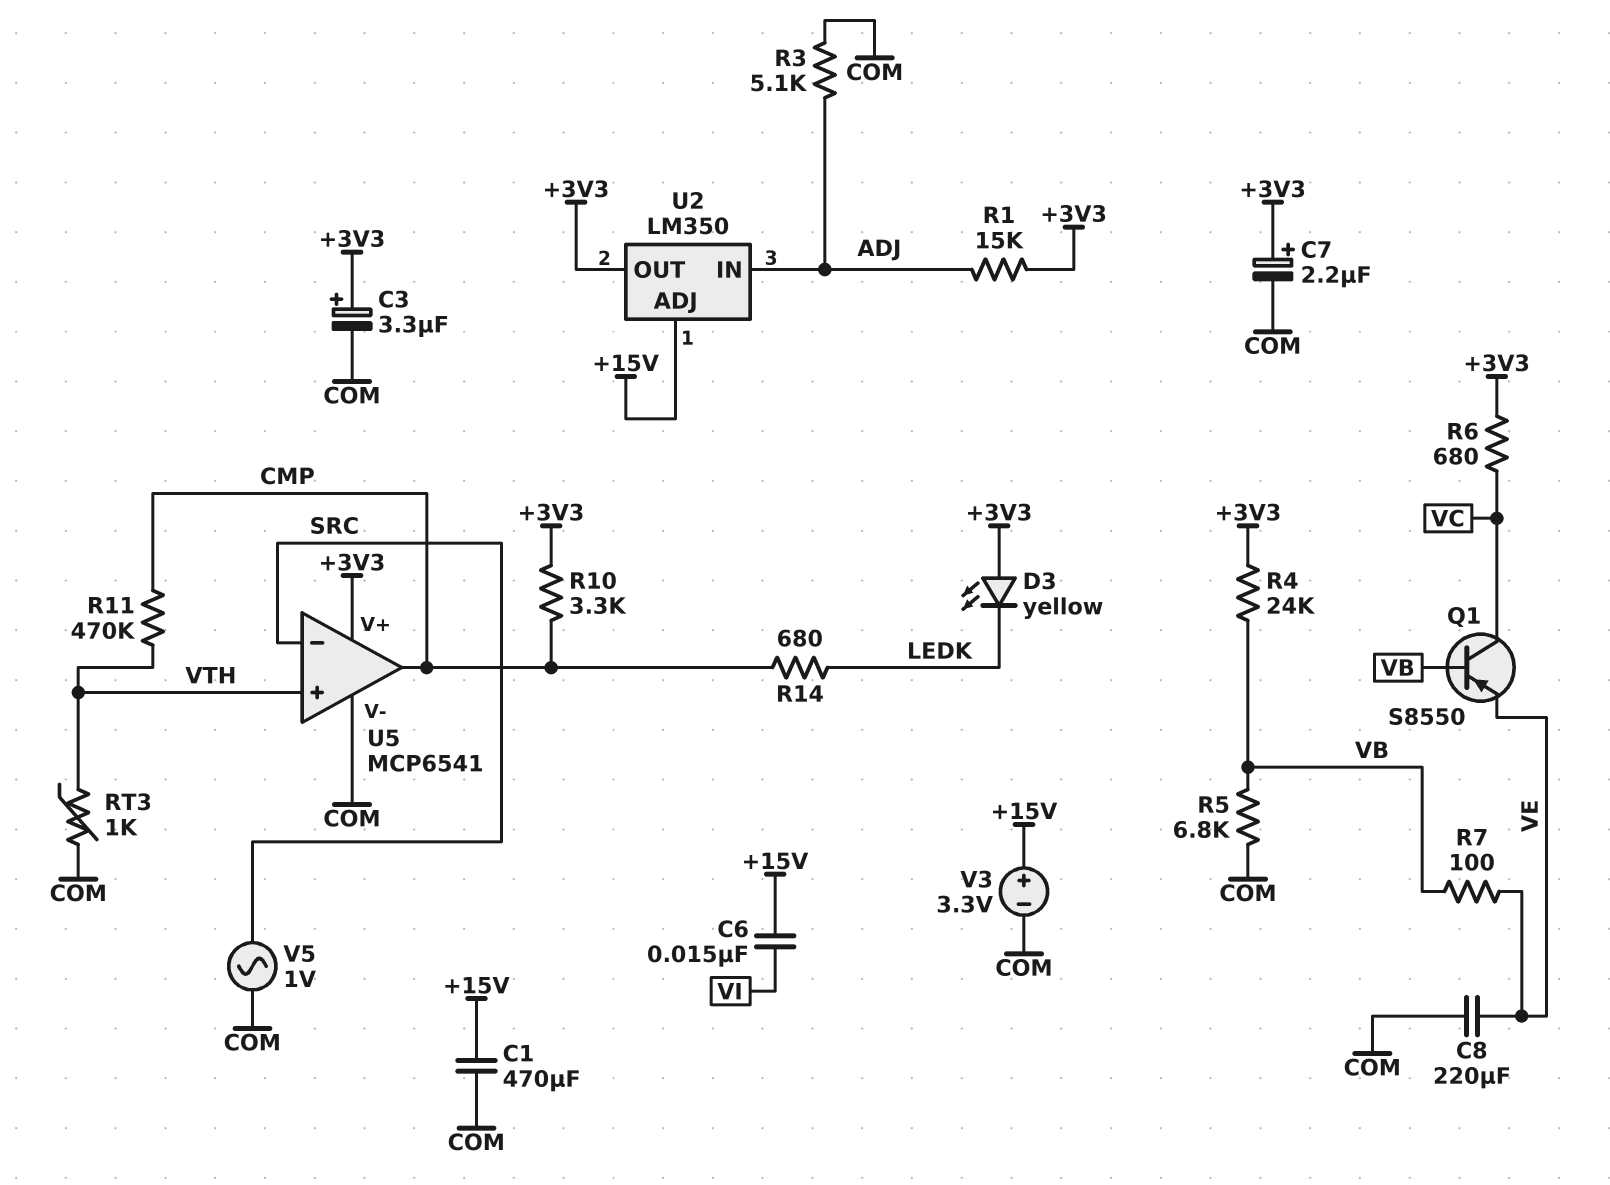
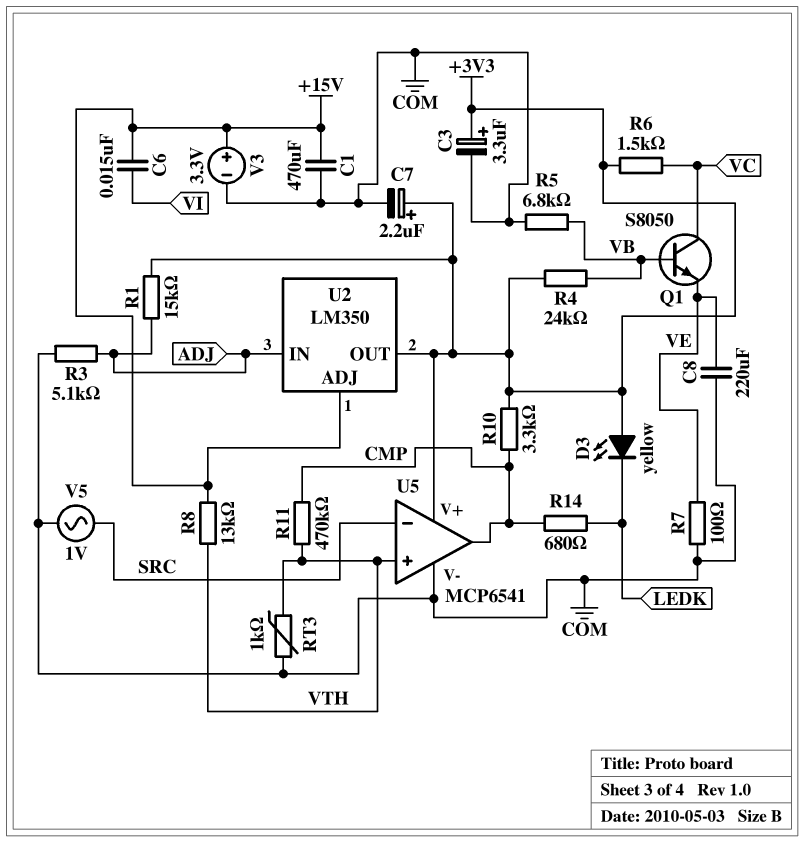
Q1: PNP S8550 (B VB, C VC, E VE) -> NPN S8050 (B VB, C VC, E VE)
R6: 680 (+3V3, VC) -> 1.5k (+3V3, VC)
R7: 100 (VB, VE) -> 100 (COM, VE)
R8: none -> 13k (+15V, VTH)

